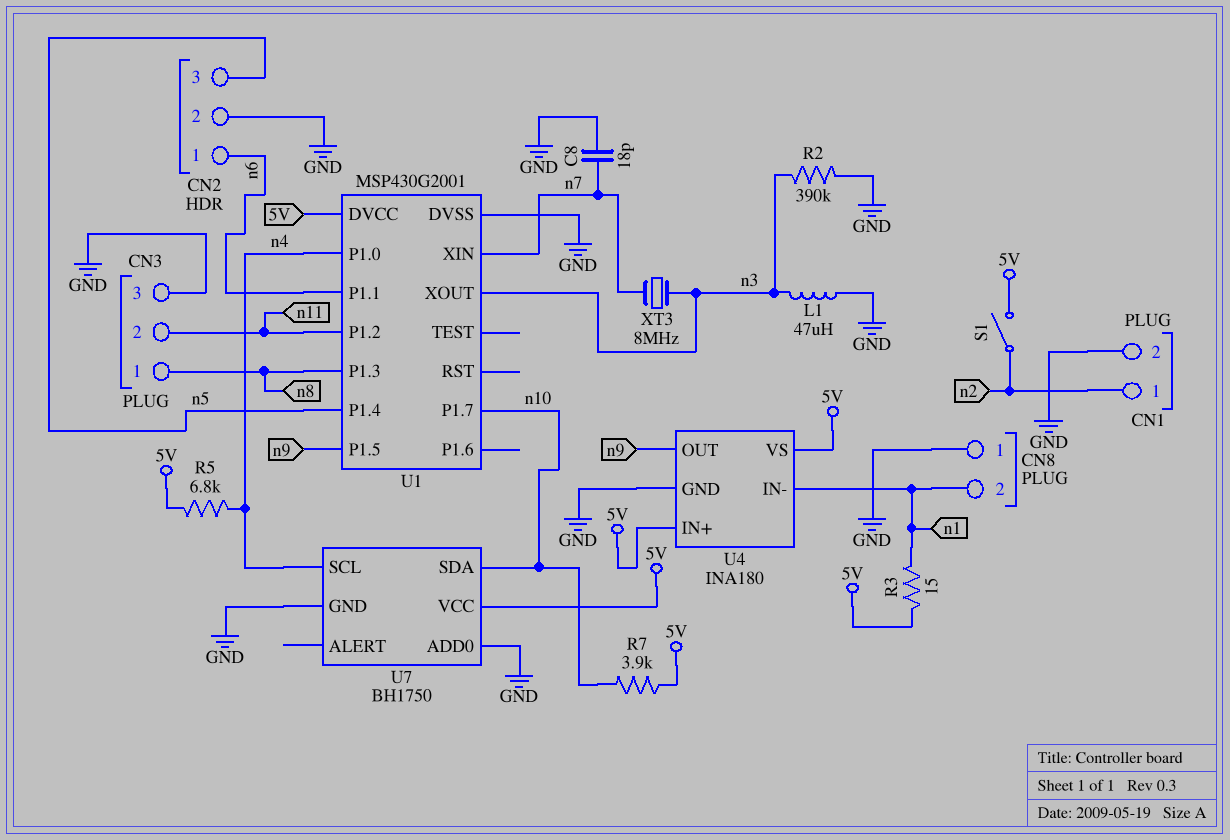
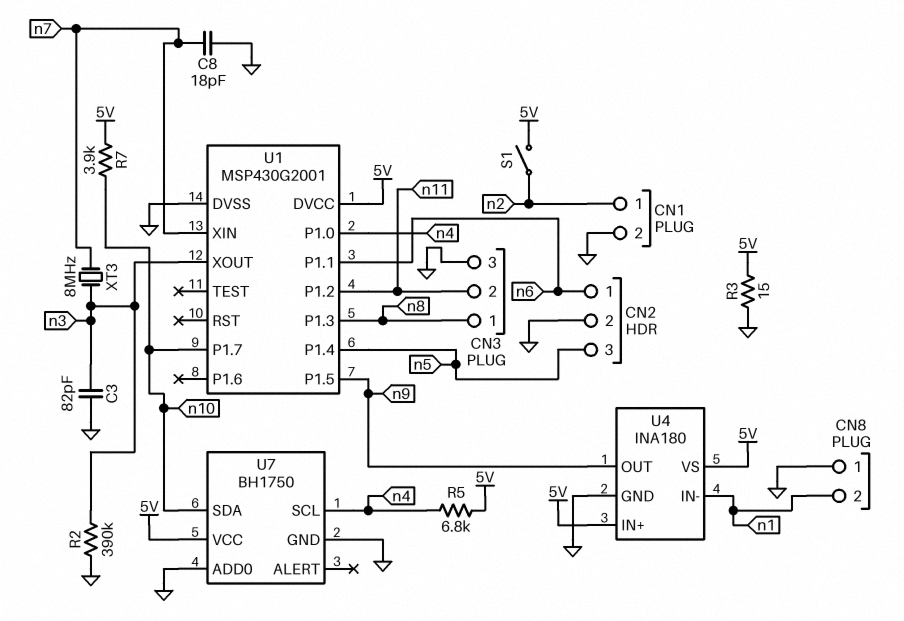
C3: none -> 82pF (GND, n3)
L1: 47uH (GND, n3) -> none
R3: 15 (5V, n1) -> 15 (5V, GND)

